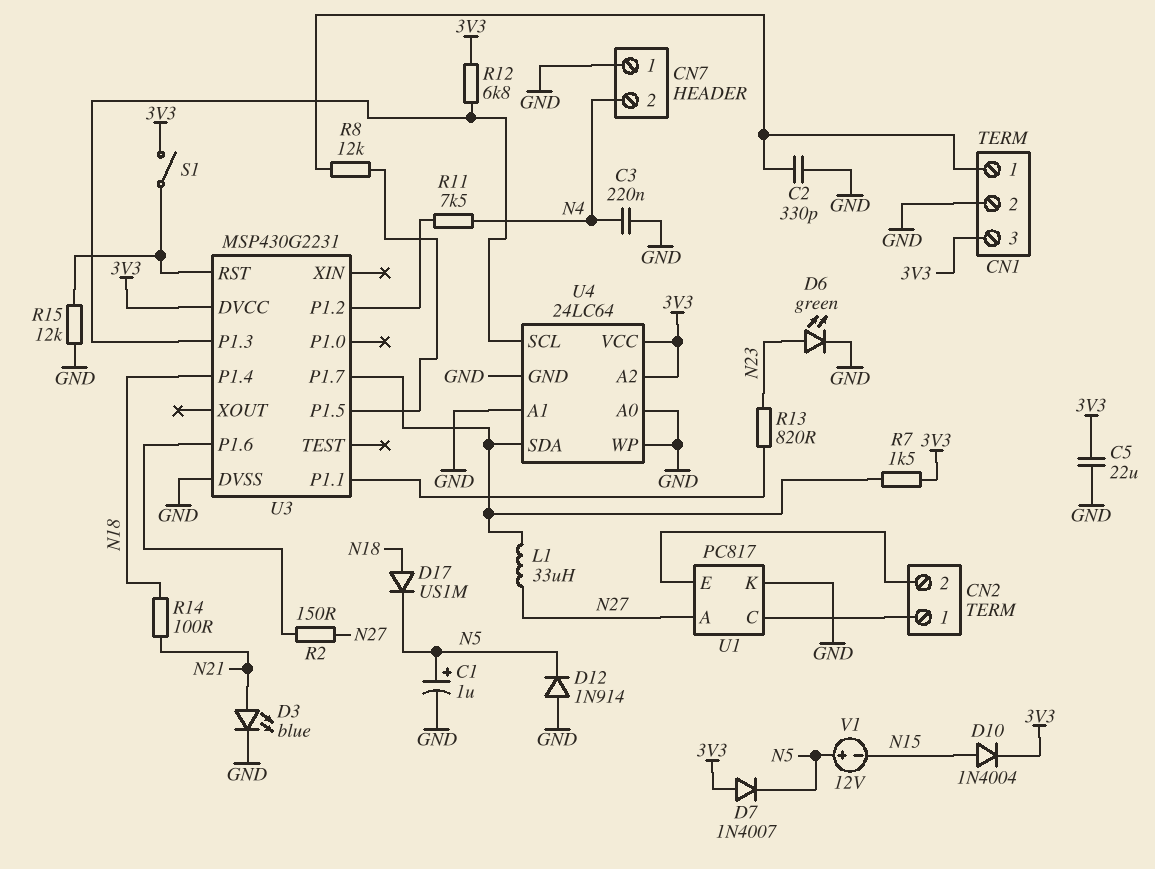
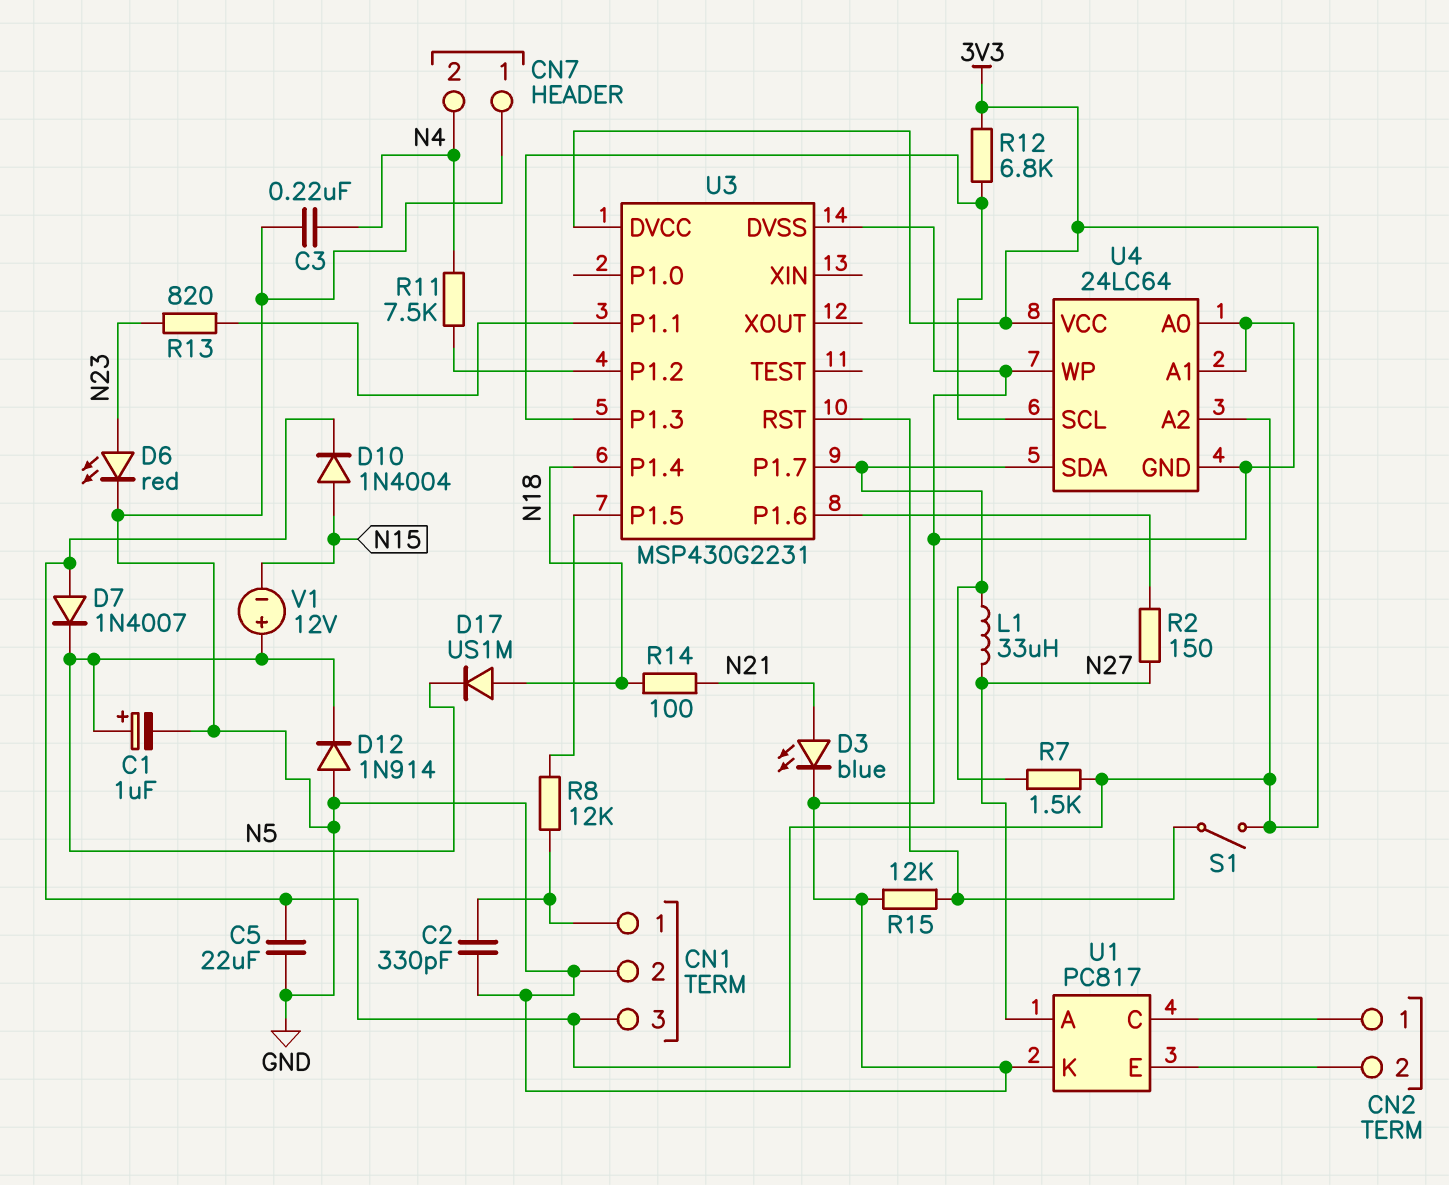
D6: LED green (A N23, K GND) -> LED red (A N23, K GND)

